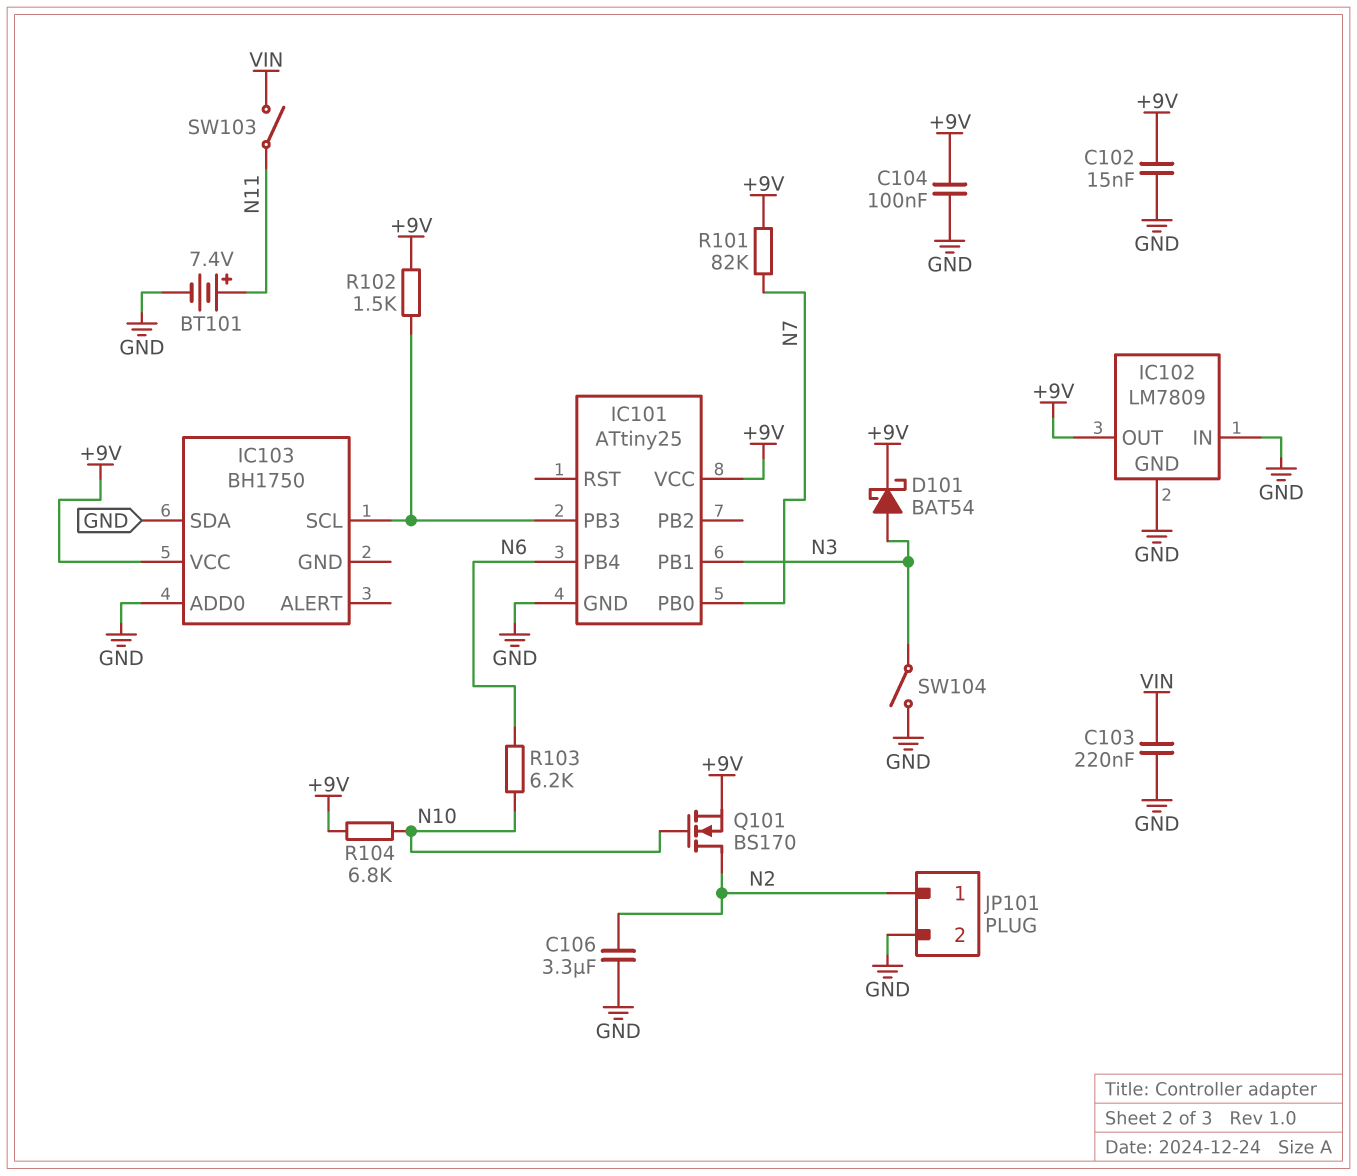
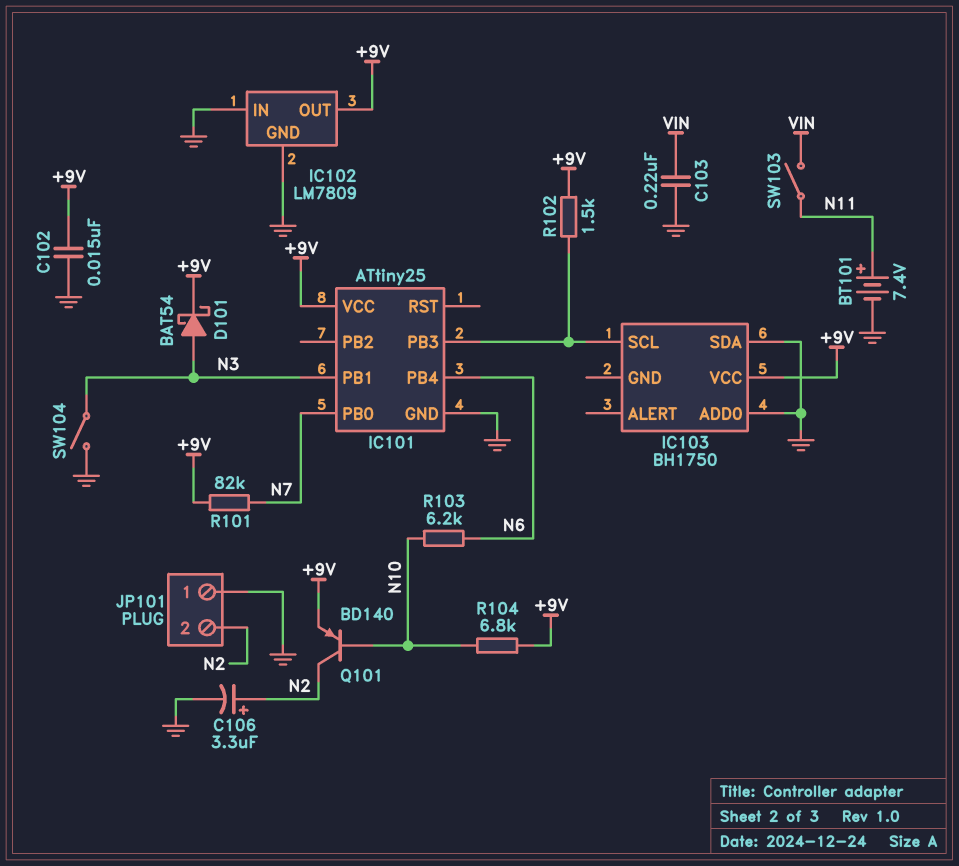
C104: 100nF (+9V, GND) -> none
C106: 3.3uF (GND, N2) -> 3.3uF (plus N2, minus GND)
JP101 pin 1: N2 -> GND
JP101 pin 2: GND -> N2
Q101: NMOS BS170 (G N10, D N2, S +9V) -> PNP BD140 (B N10, C N2, E +9V)

